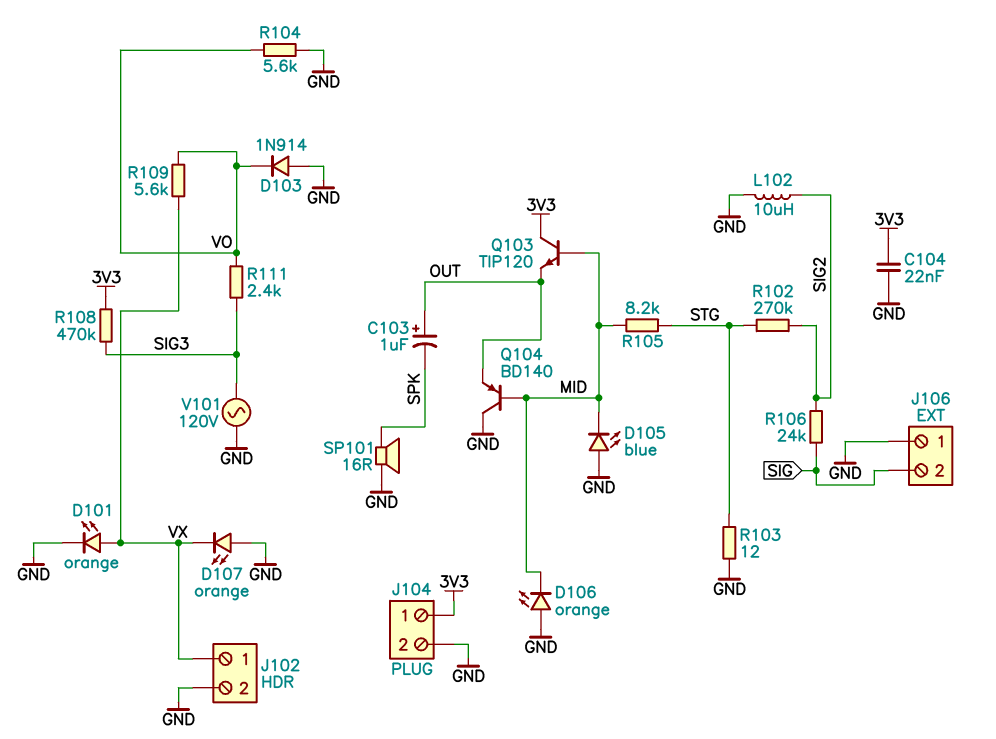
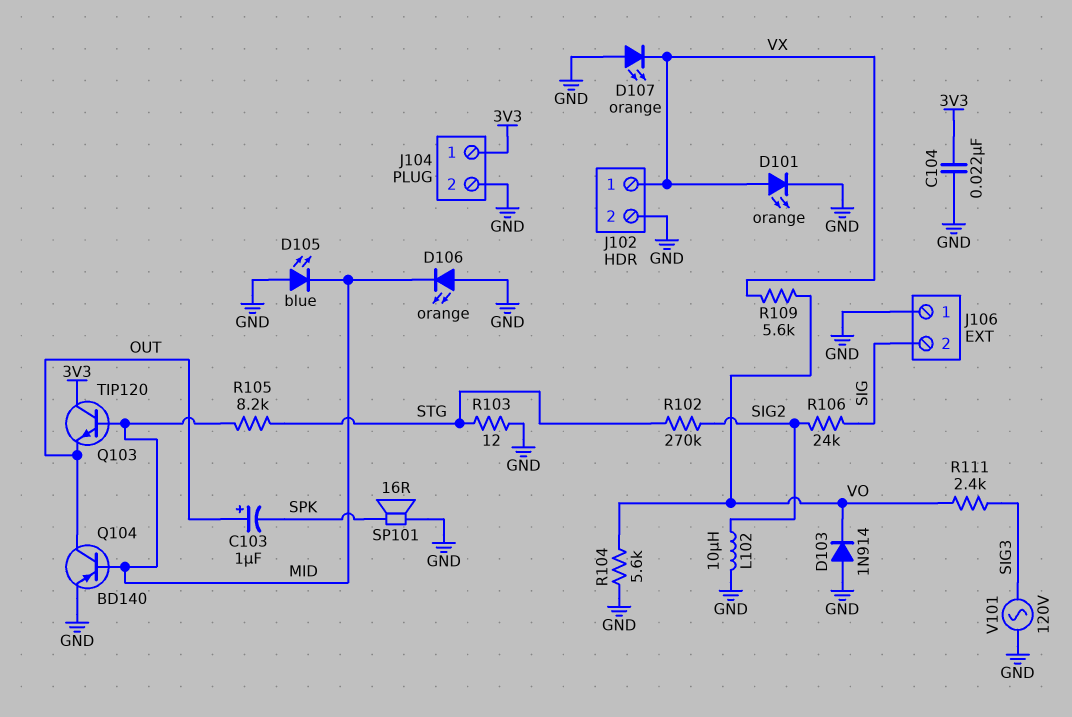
Q104: PNP BD140 (B MID, C GND, E OUT) -> PNP BD140 (B MID, C OUT, E GND)
R108: 470k (3V3, SIG3) -> none

